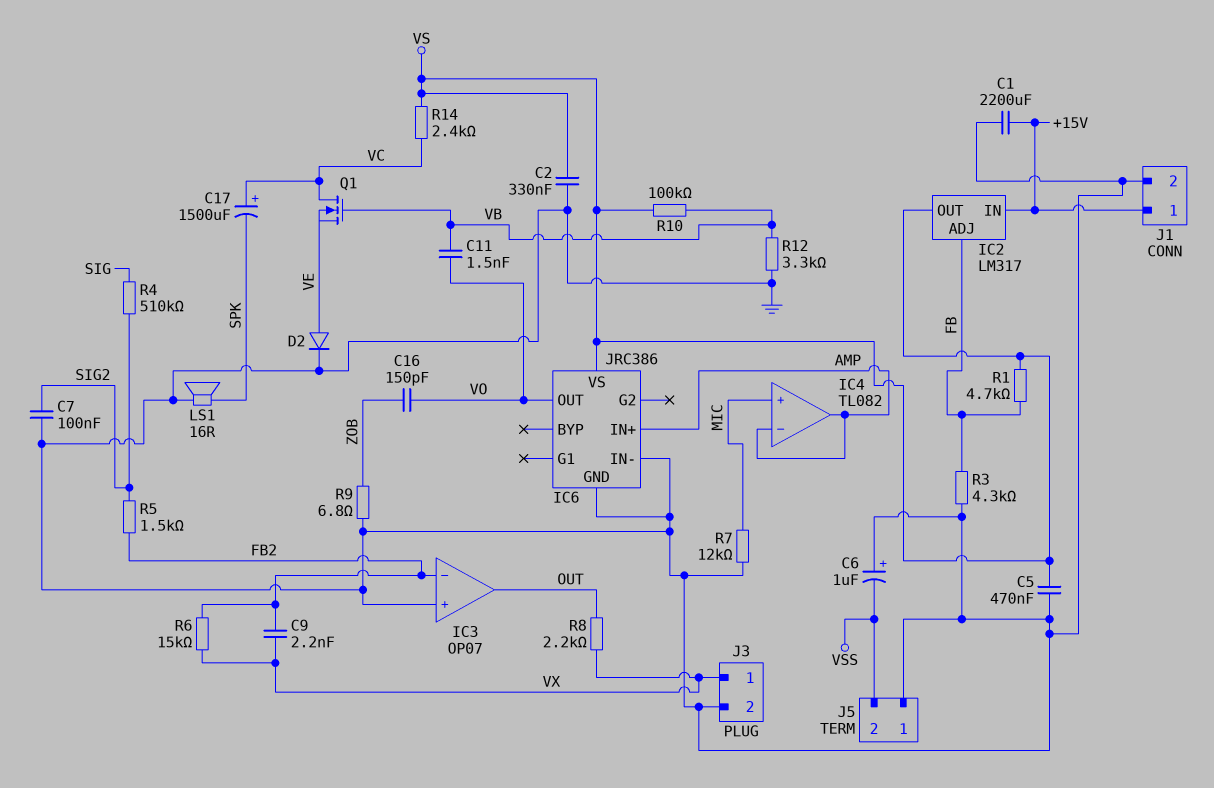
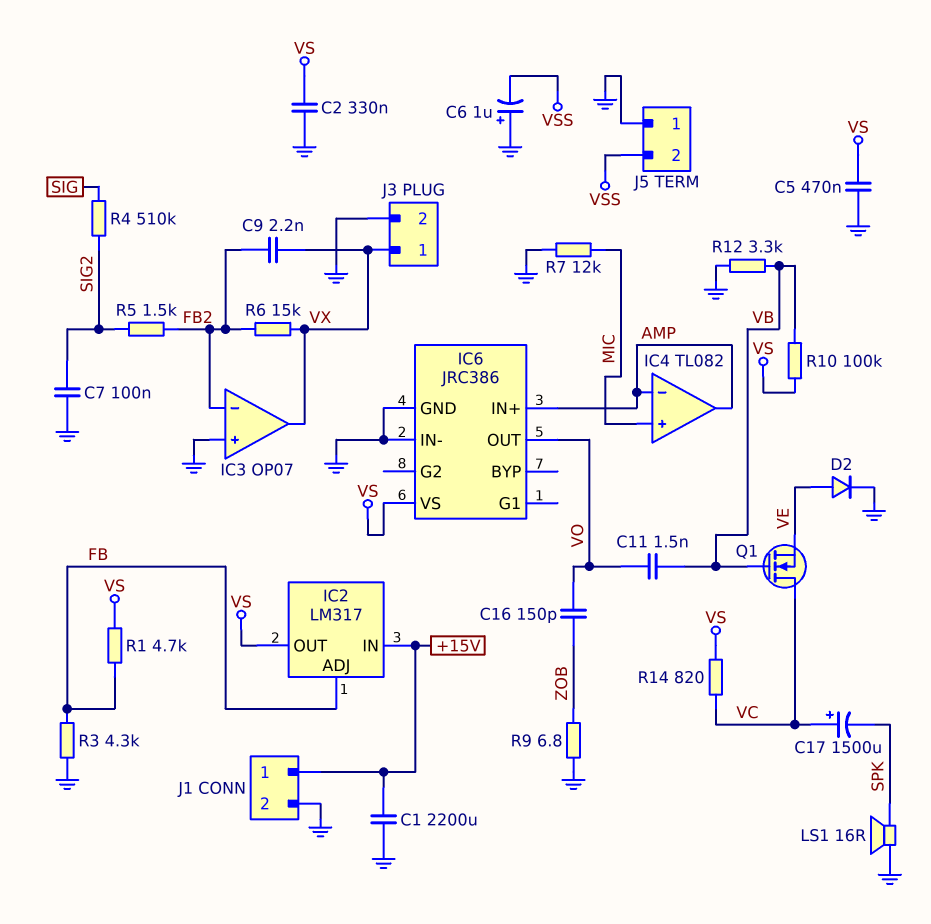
IC3 pin out: OUT -> VX
R8: 2.2k (OUT, VX) -> none
R14: 2.4k (VC, VS) -> 820 (VC, VS)

